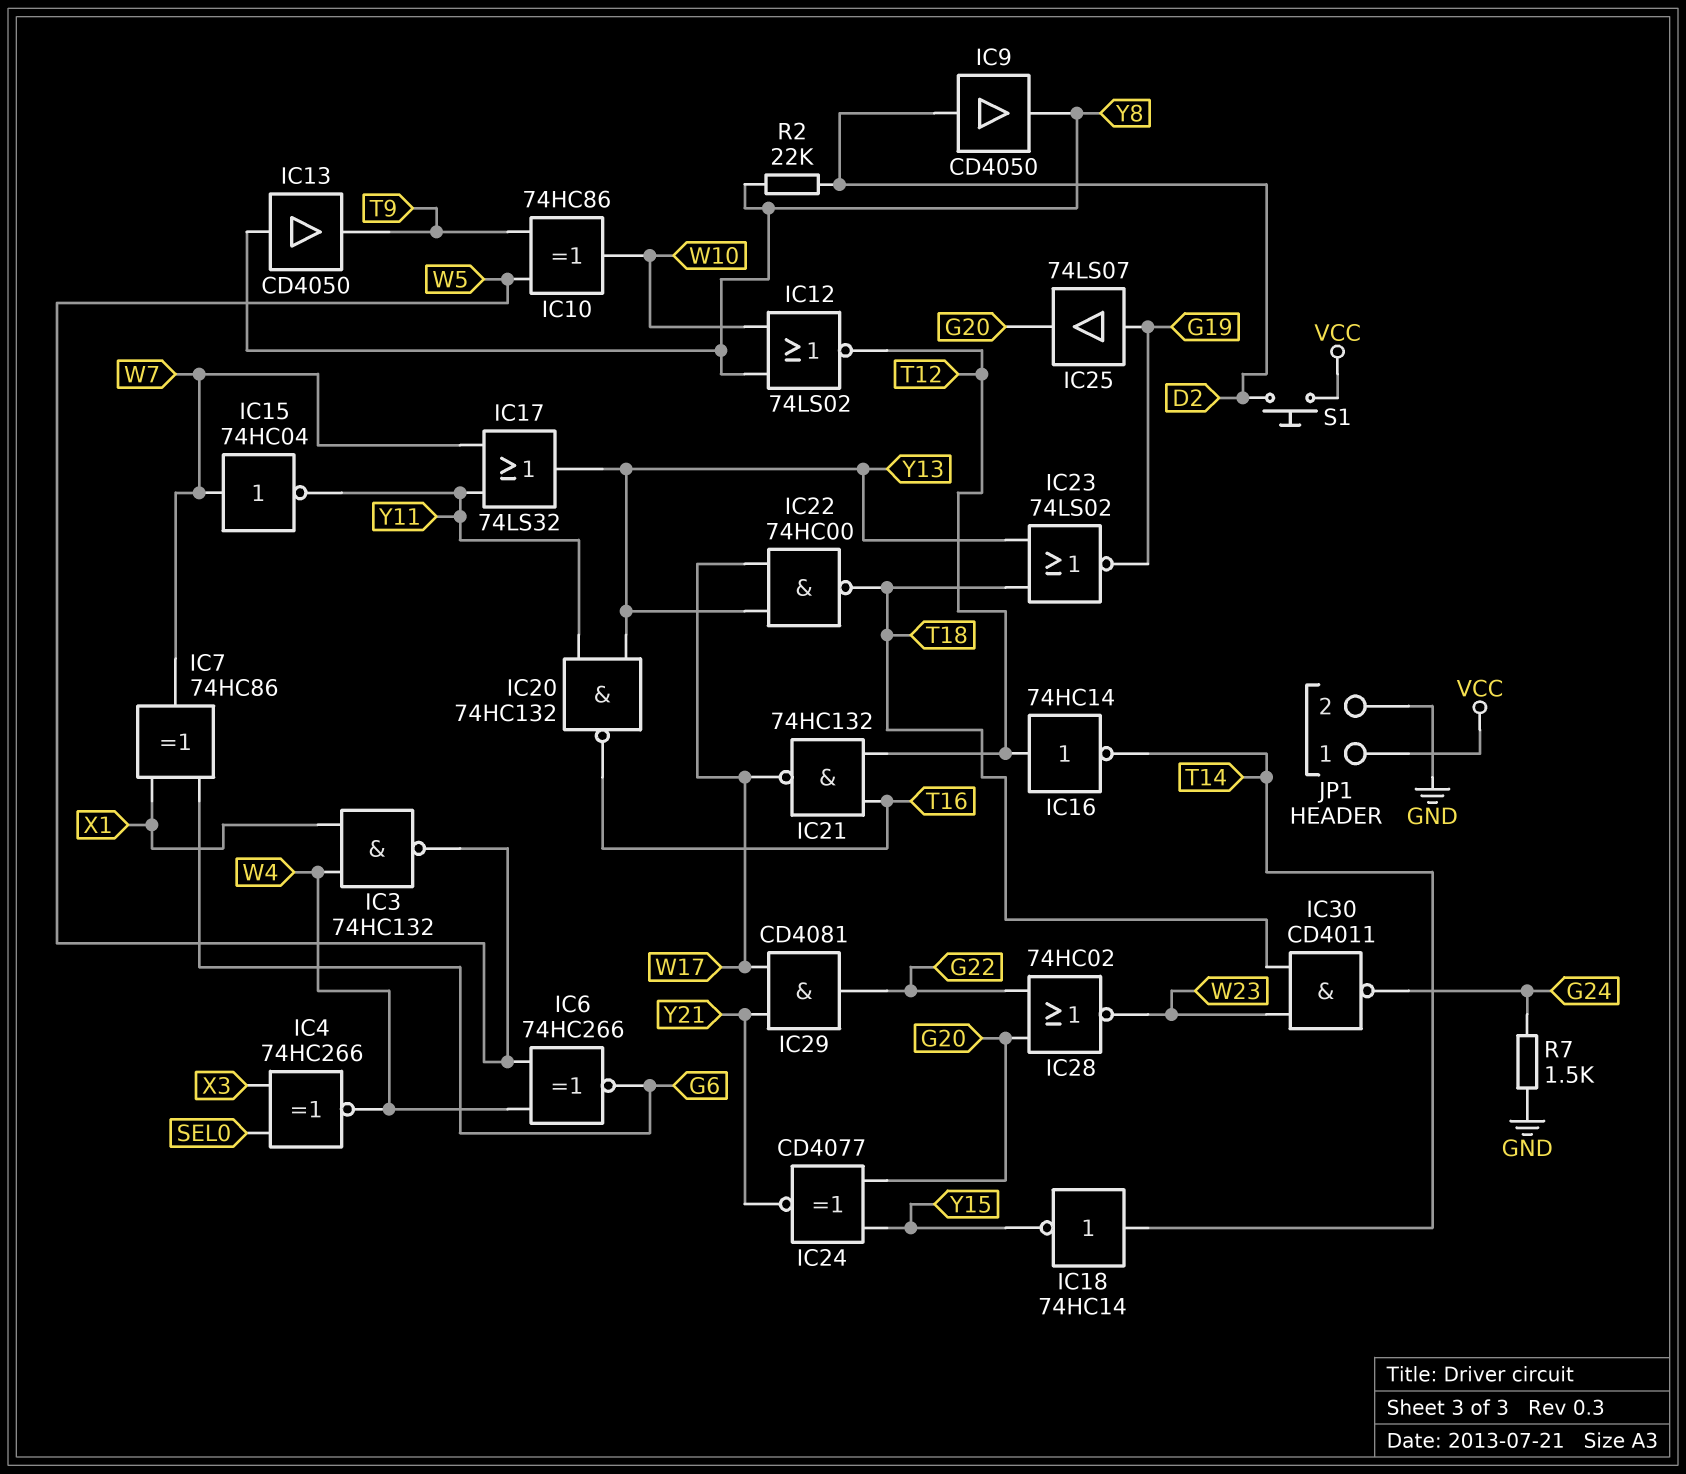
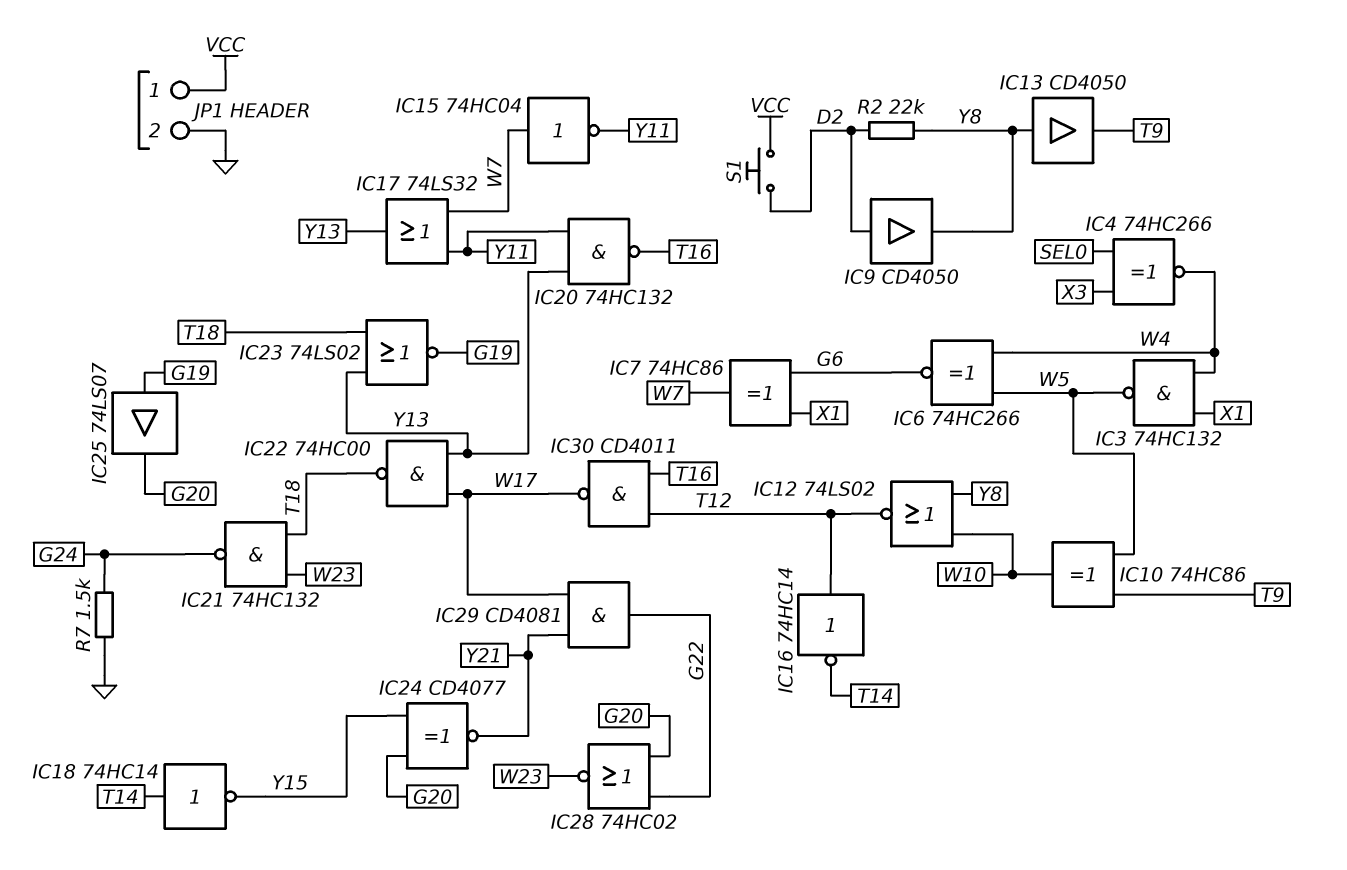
IC21: NAND 74HC132 (in T12, in T16, out W17) -> NAND 74HC132 (in T18, in W23, out G24)
IC30: NAND CD4011 (in T18, in W23, out G24) -> NAND CD4011 (in T12, in T16, out W17)

